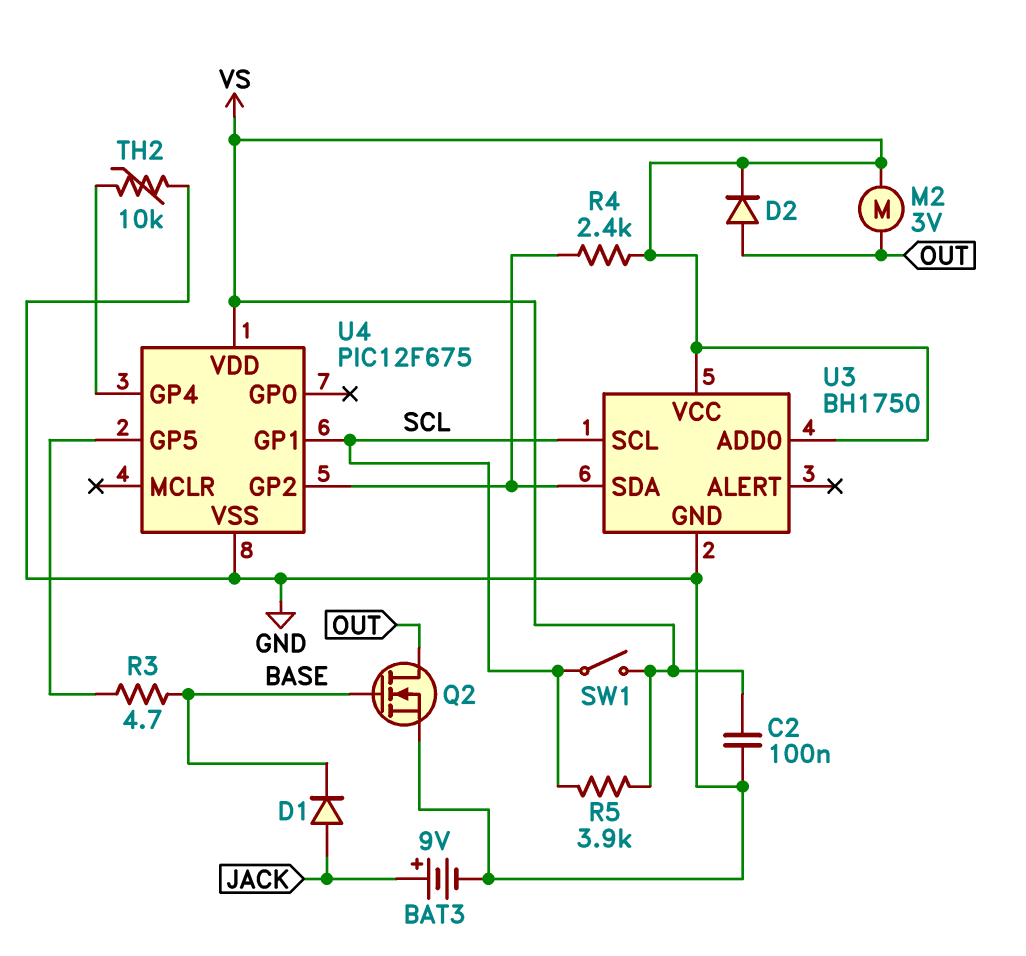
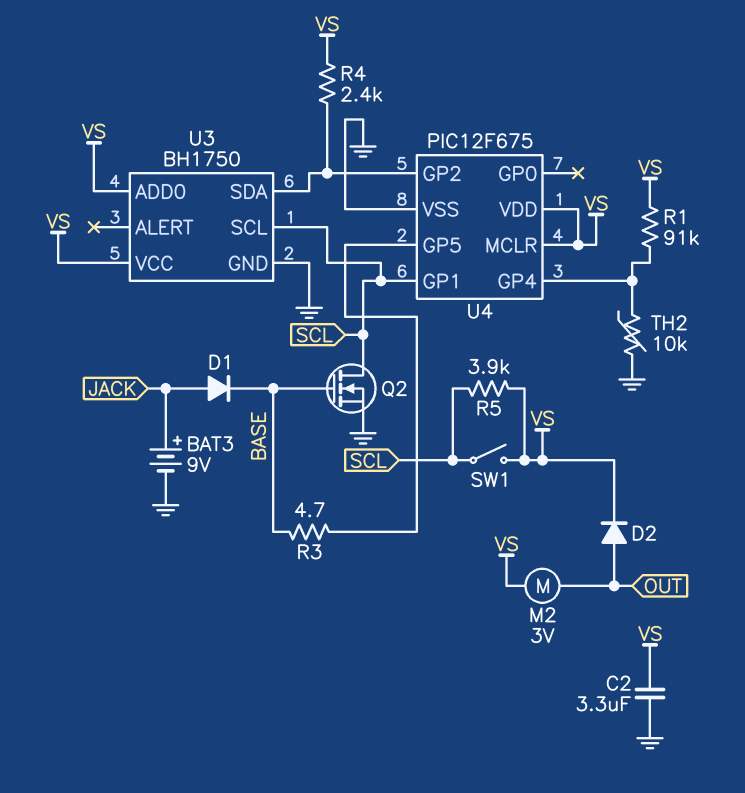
C2: 100nF (GND, VS) -> 3.3uF (GND, VS)
Q2: NMOS (G BASE, D OUT, S GND) -> NMOS (G BASE, D SCL, S GND)
R1: none -> 91k (U4/GP4, VS)
U4 pin MCLR: none -> VS

